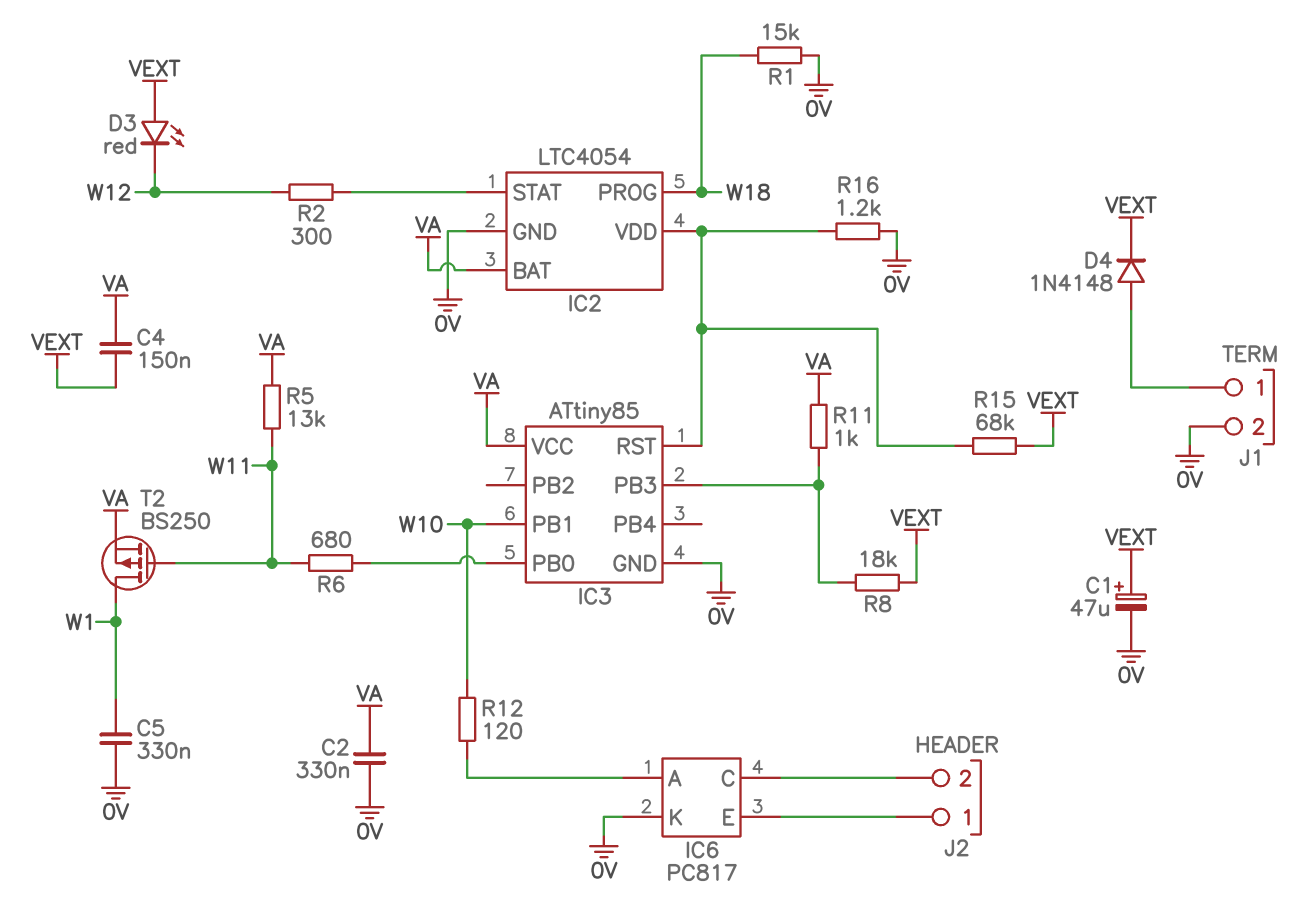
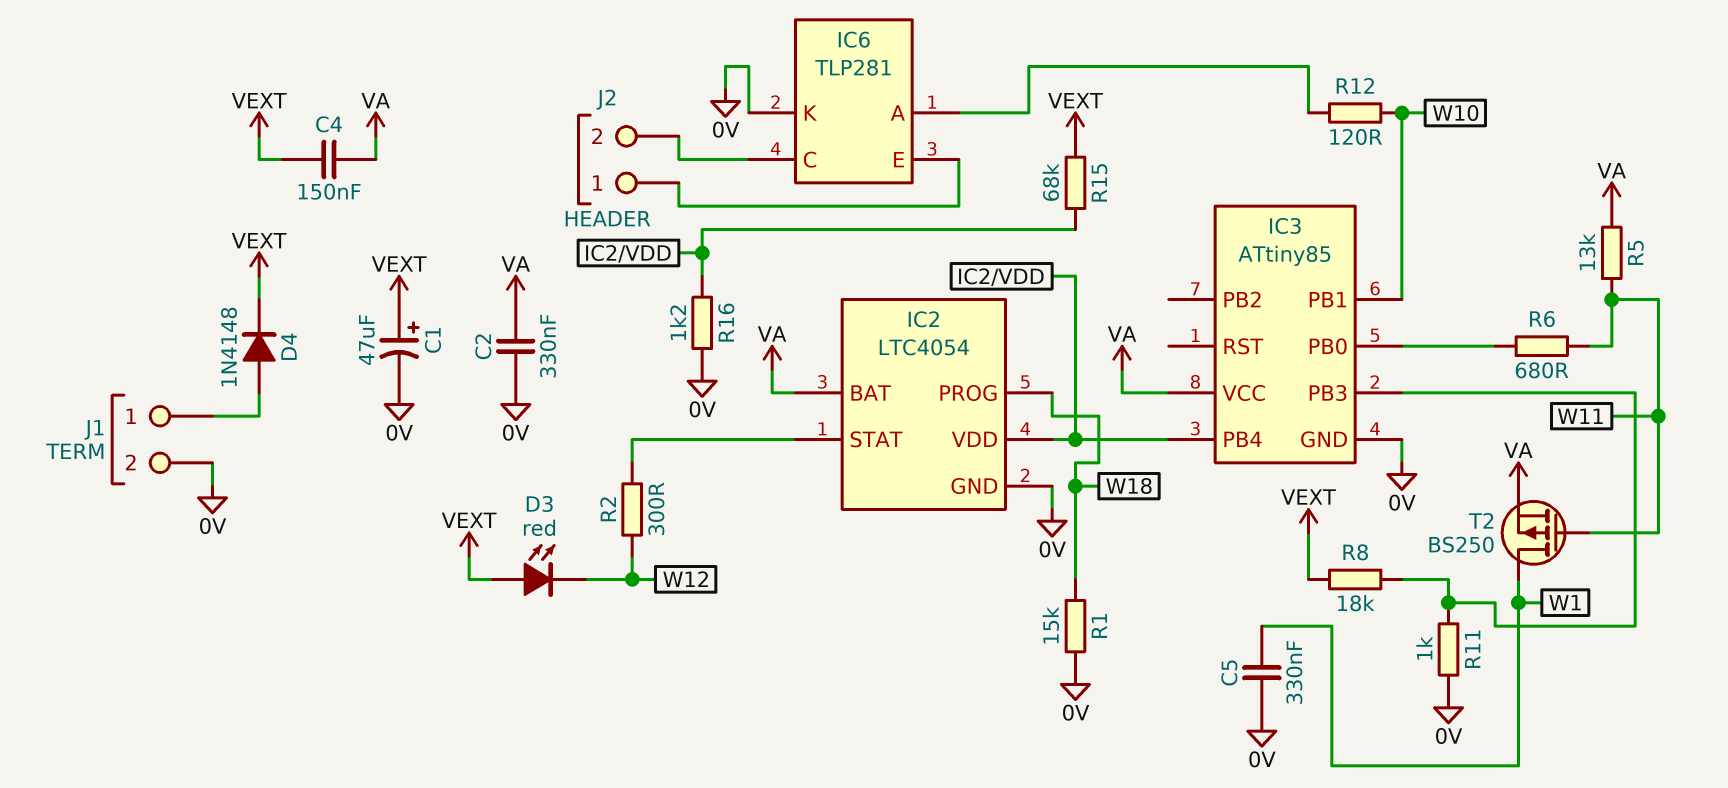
IC3 pin PB4: none -> IC2/VDD
IC3 pin RST: IC2/VDD -> none
IC6: PC817 -> TLP281
R11: 1k (IC3/PB3, VA) -> 1k (0V, IC3/PB3)

